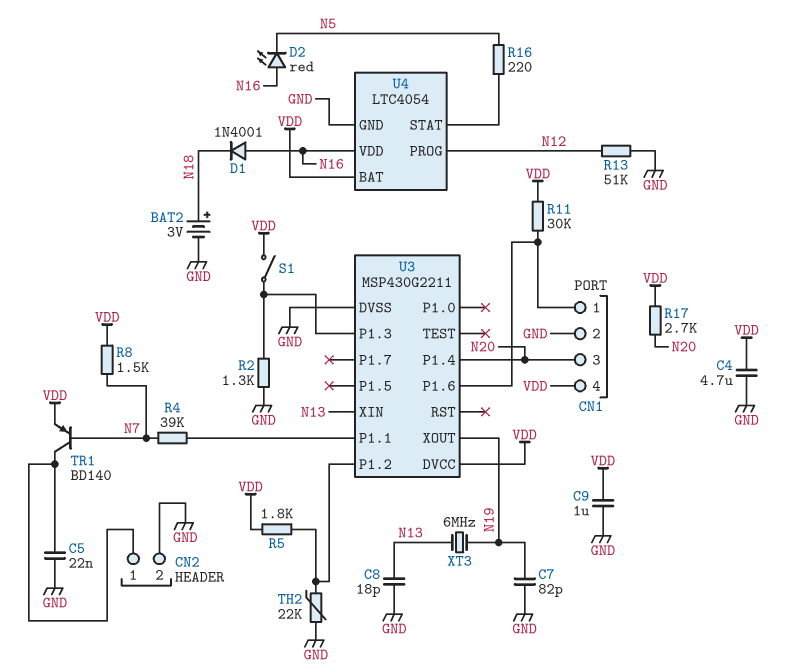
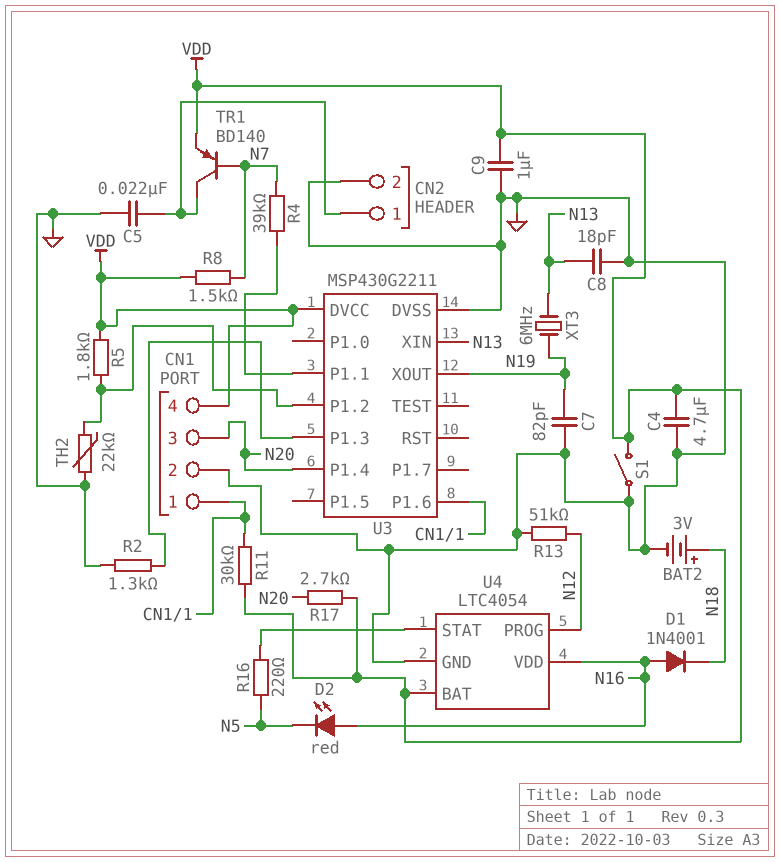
S1: switch (U3/P1.3, VDD) -> switch (GND, VDD)

